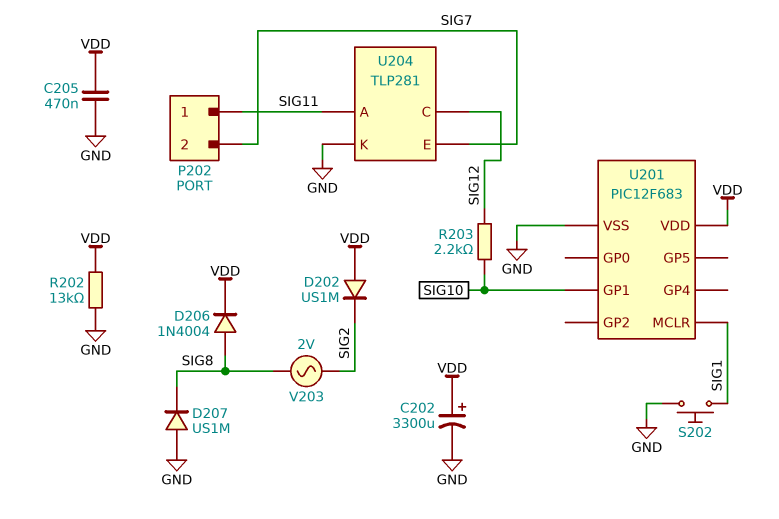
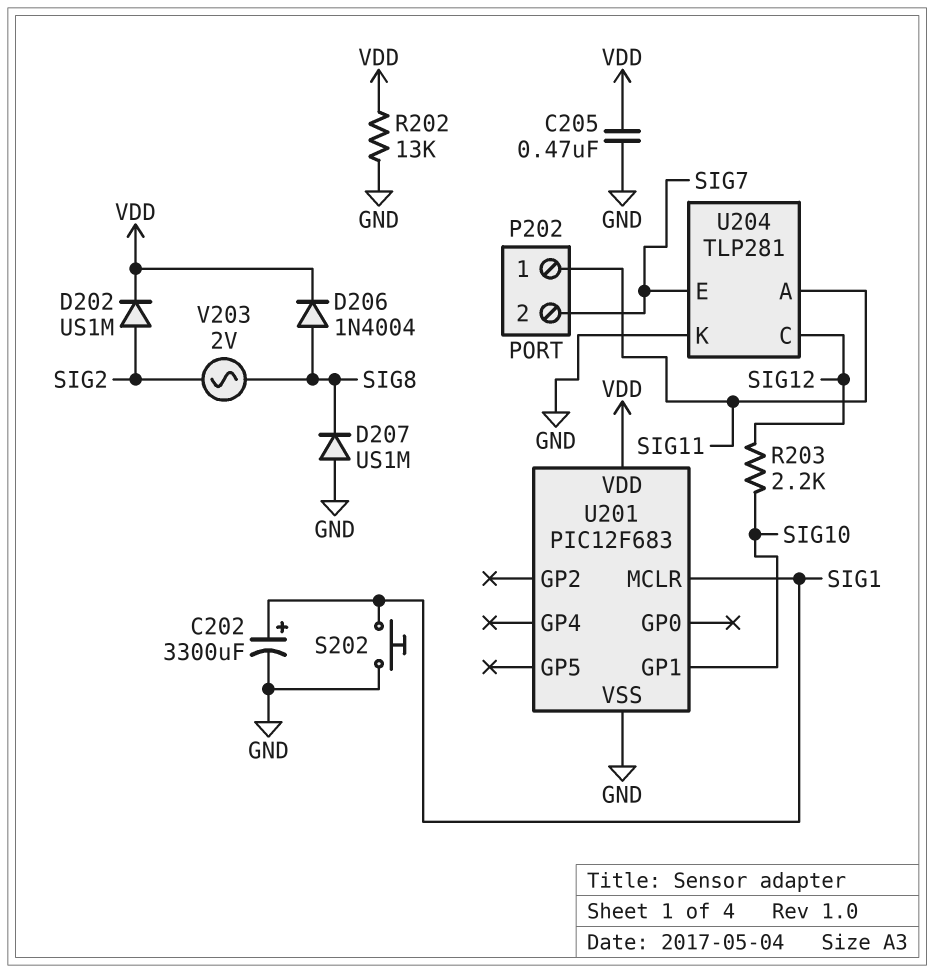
C202: 3300uF (plus VDD, minus GND) -> 3300uF (plus SIG1, minus GND)
D202: diode US1M (A VDD, K SIG2) -> diode US1M (A SIG2, K VDD)

